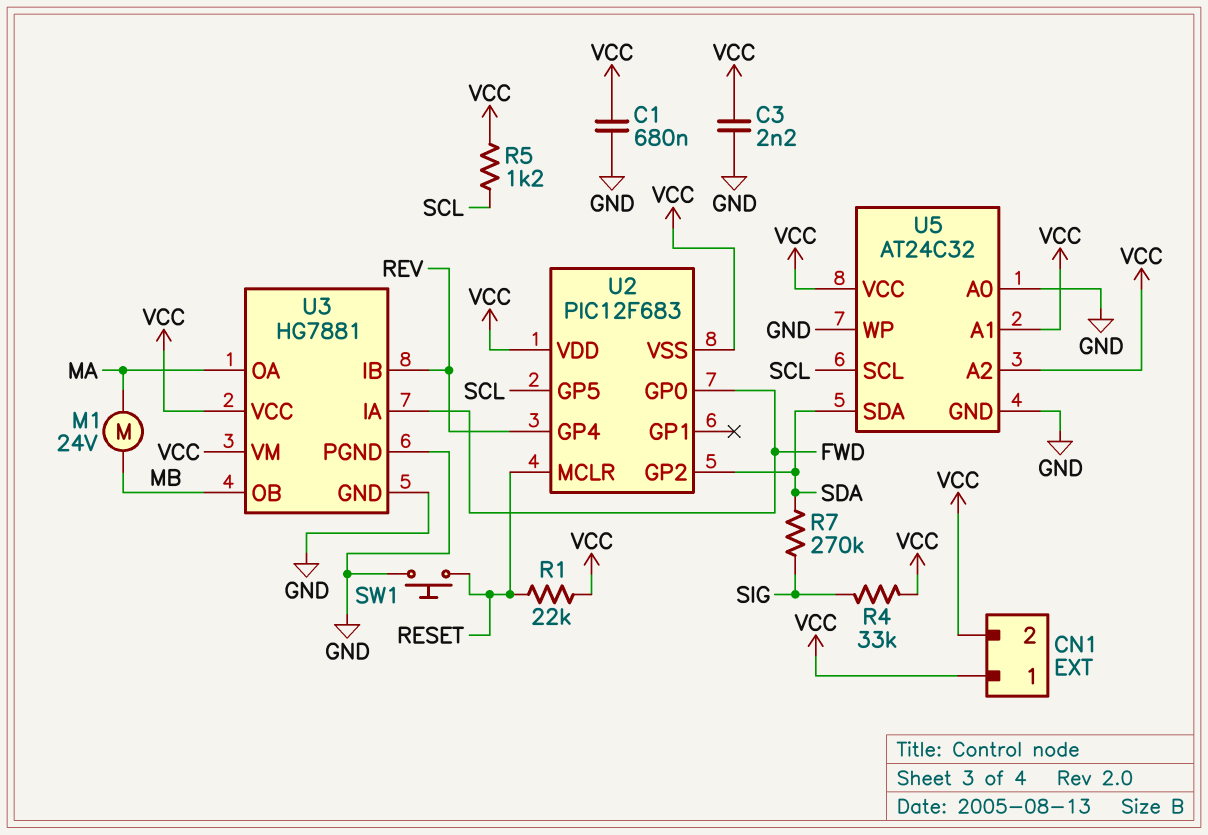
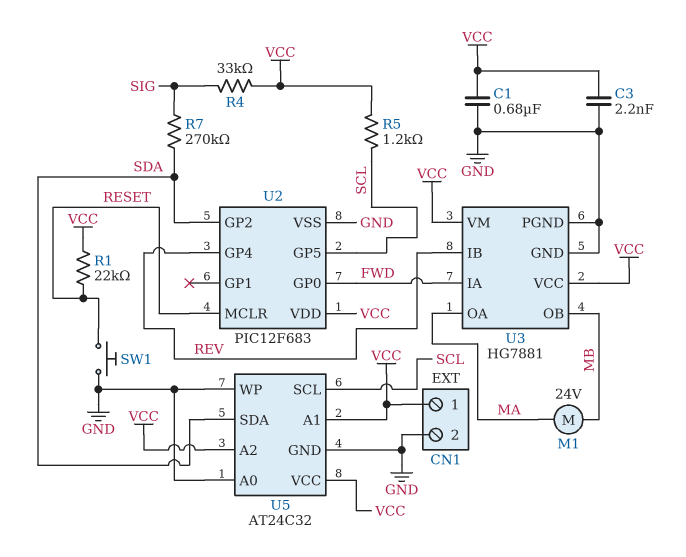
CN1 pin 2: VCC -> GND
U2 pin VSS: VCC -> GND

